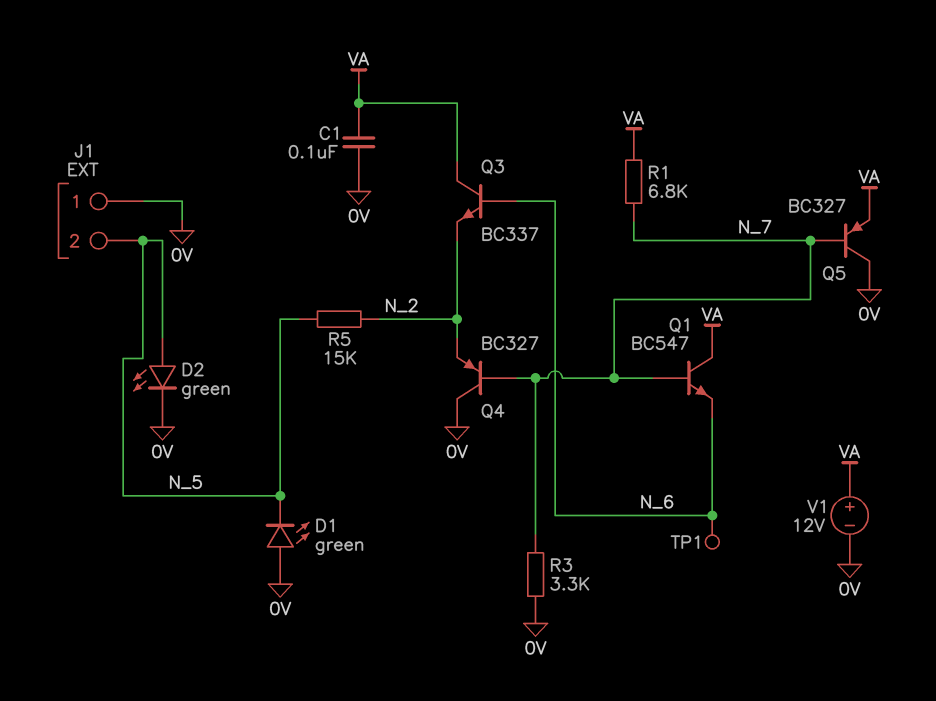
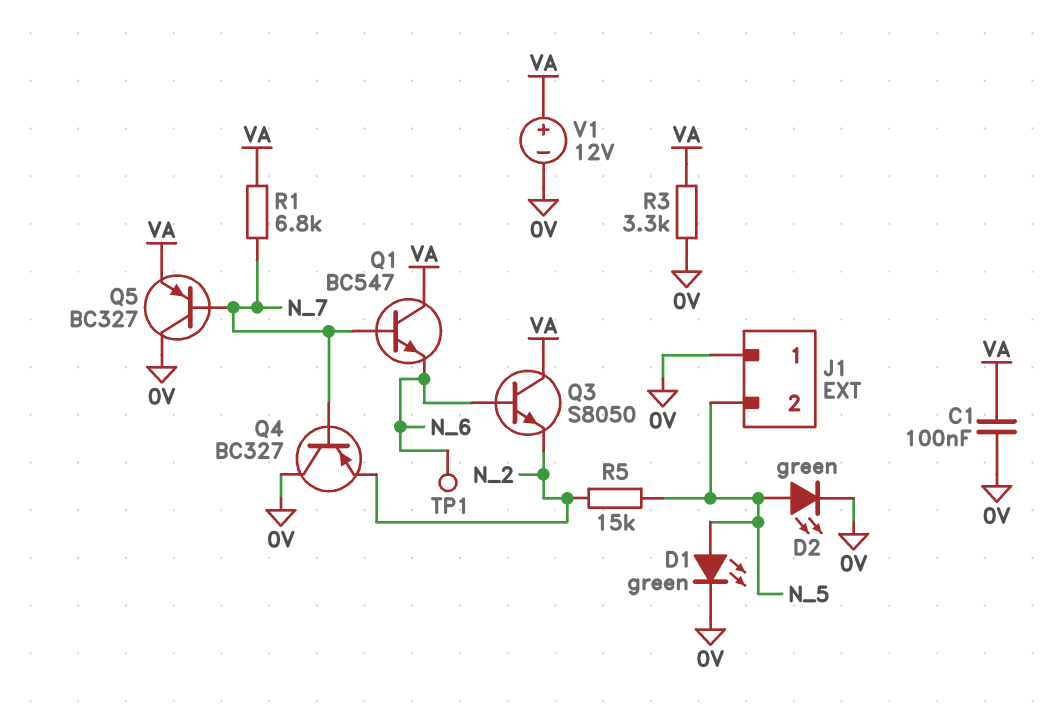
D1: LED green (A 0V, K N_5) -> LED green (A N_5, K 0V)
Q3: NPN BC337 (B N_6, C VA, E N_2) -> NPN S8050 (B N_6, C VA, E N_2)
R3: 3.3k (0V, N_7) -> 3.3k (0V, VA)

